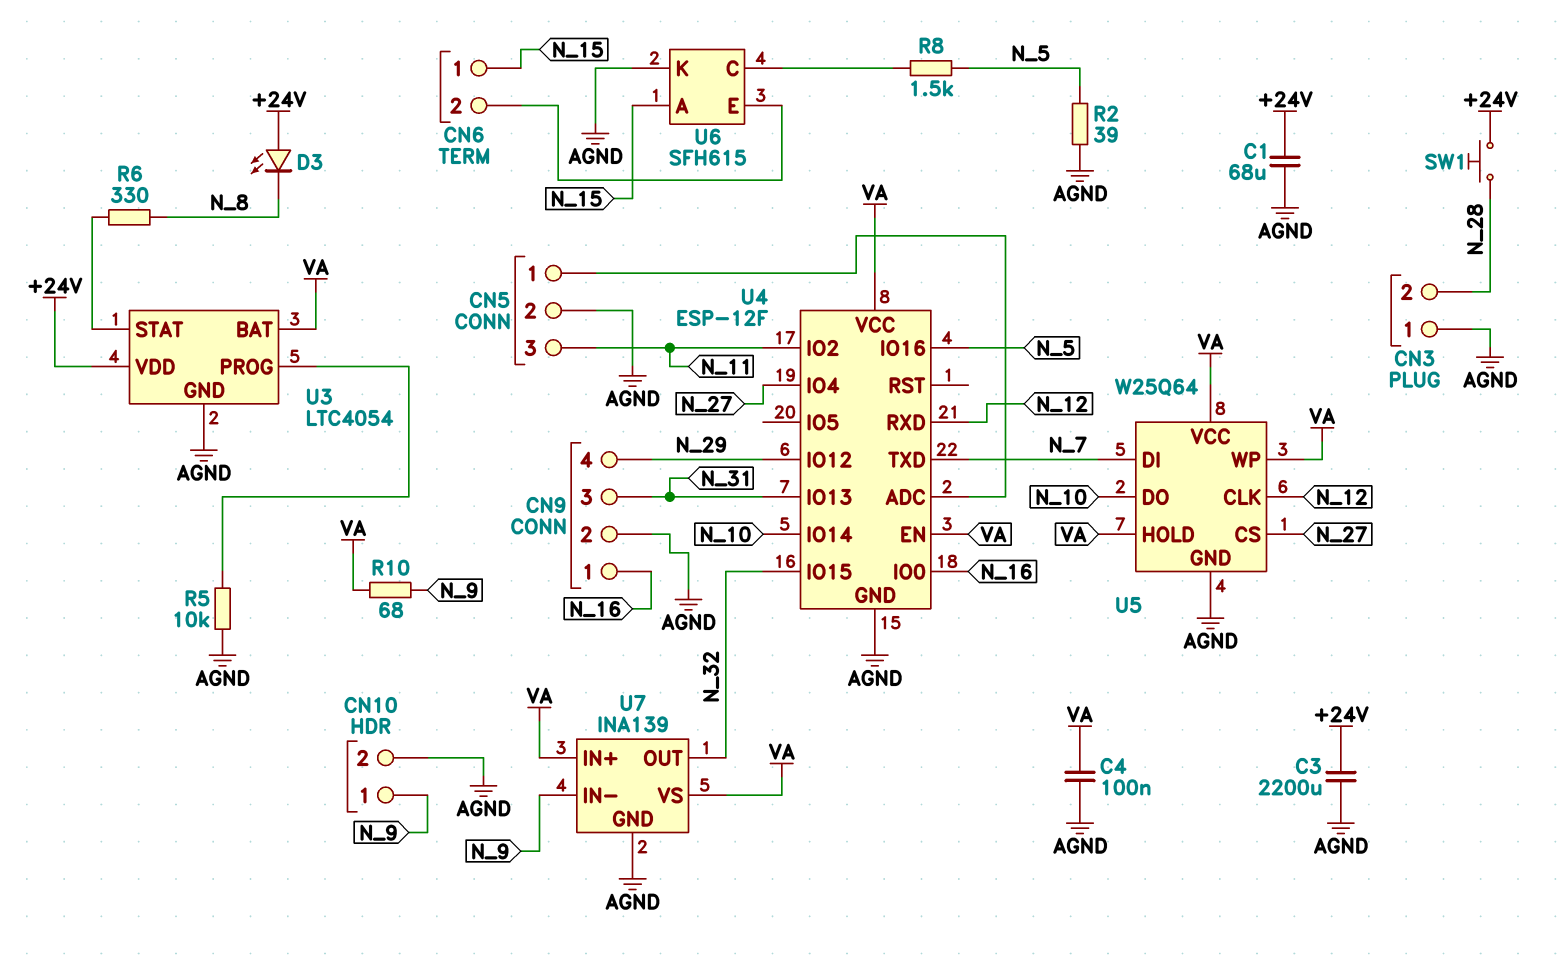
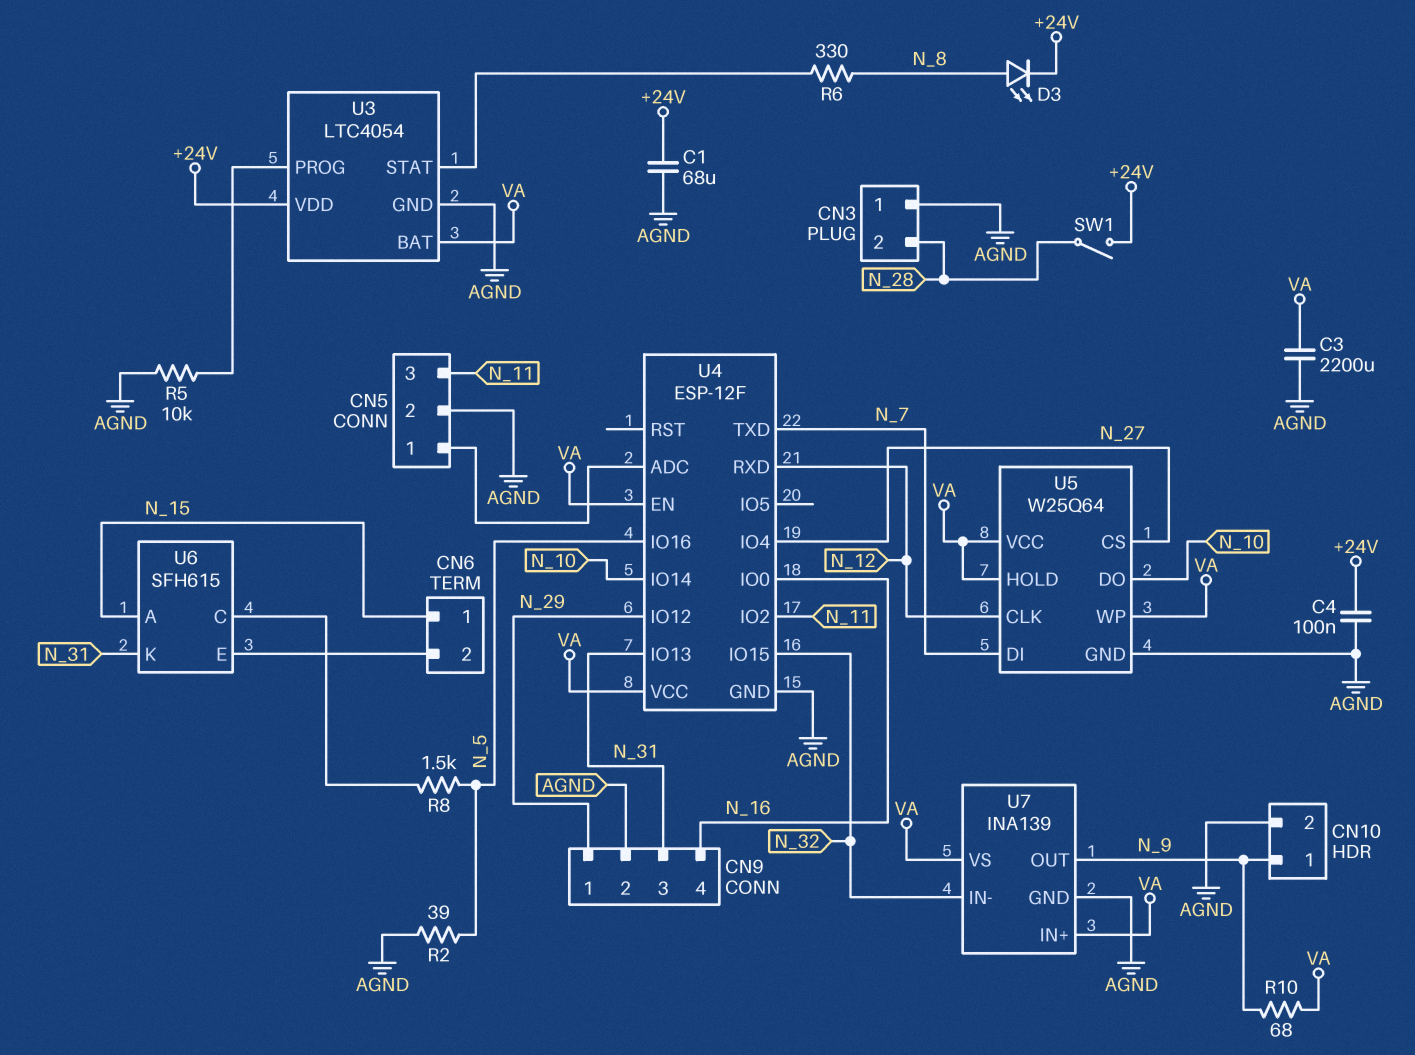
C3: 2200uF (+24V, AGND) -> 2200uF (AGND, VA)
C4: 100nF (AGND, VA) -> 100nF (+24V, AGND)
CN9 pin 1: N_16 -> N_29
CN9 pin 4: N_29 -> N_16
D3: LED (A +24V, K N_8) -> LED (A N_8, K +24V)
SW1: button (+24V, N_28) -> switch (+24V, N_28)
U6 pin K: AGND -> N_31
U7 pin IN-: N_9 -> N_32
U7 pin OUT: N_32 -> N_9

